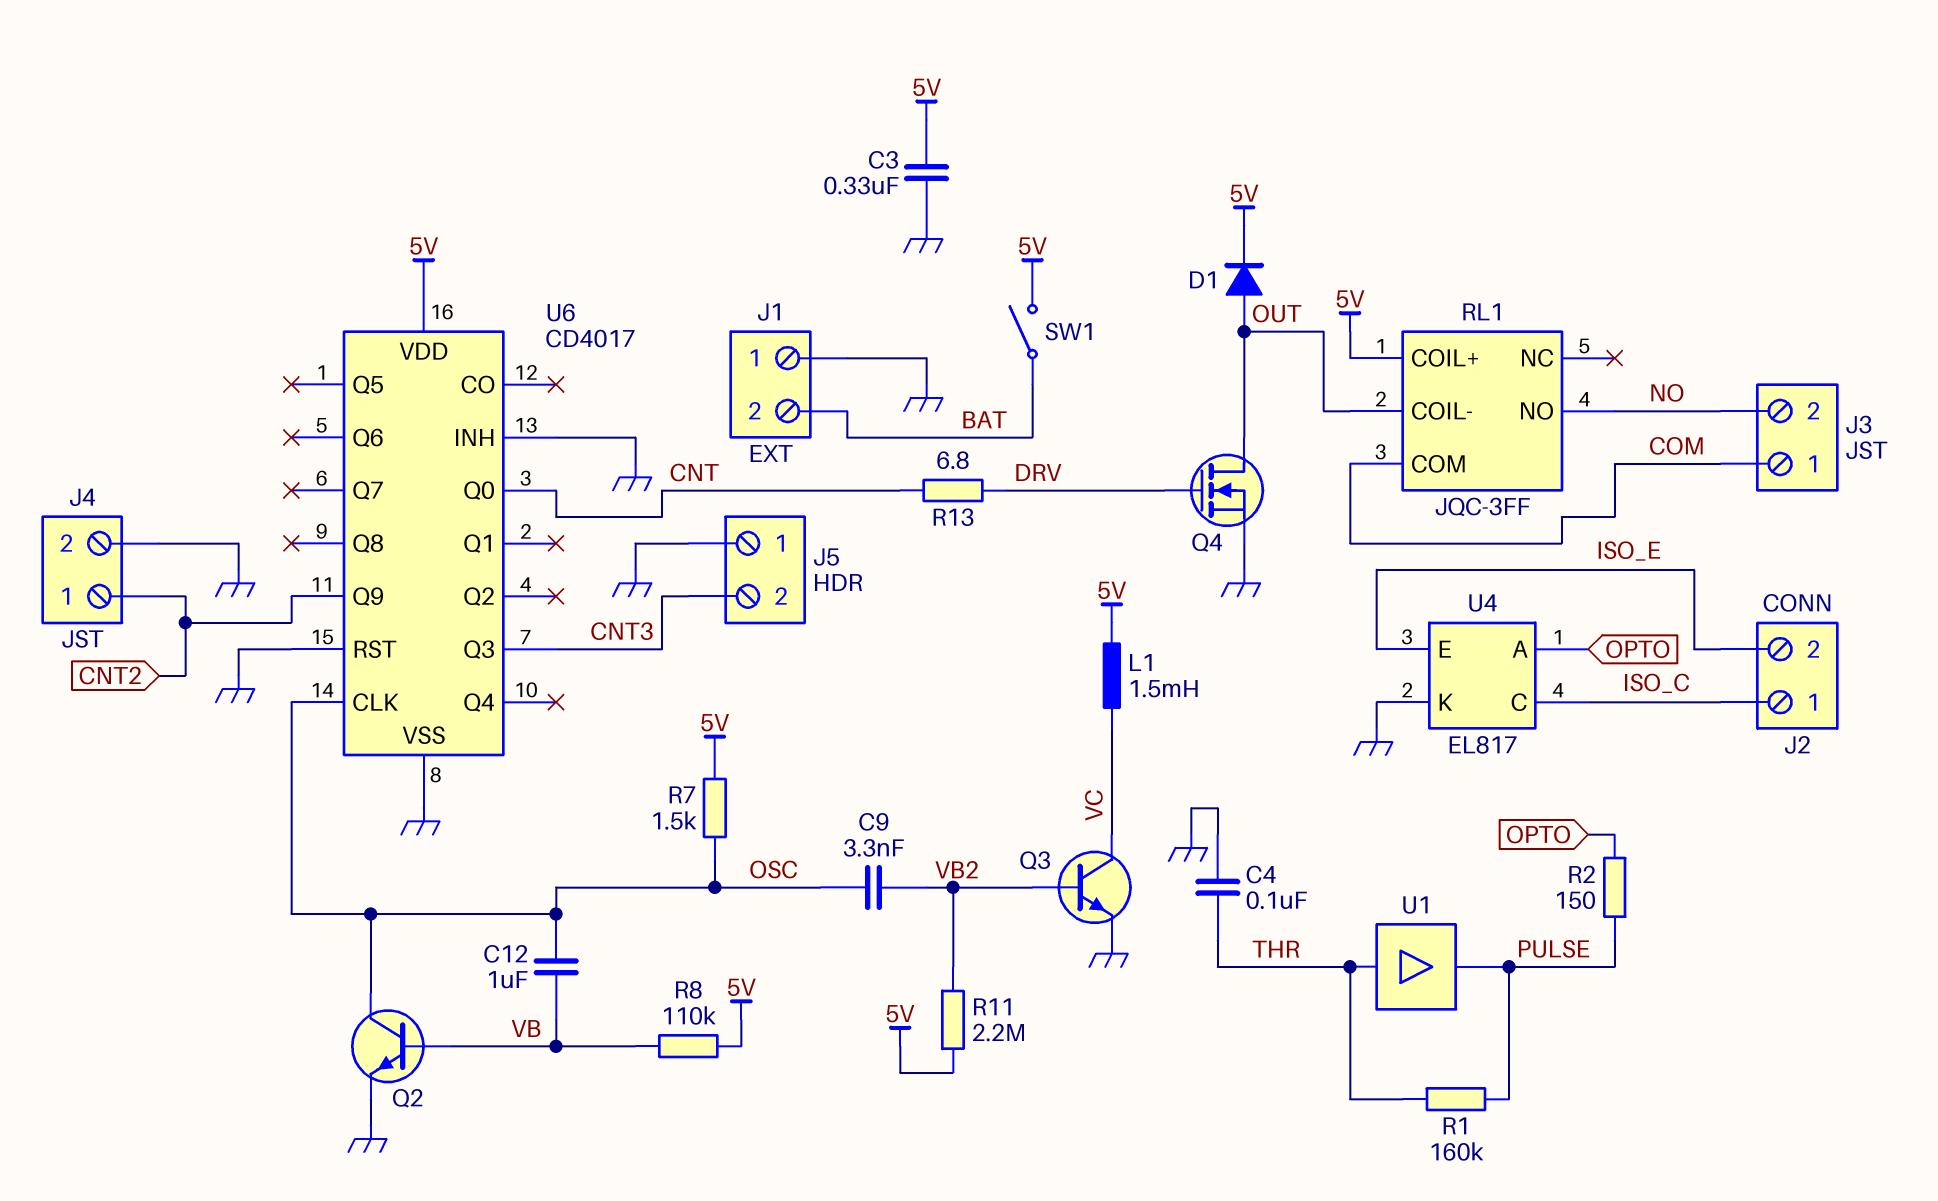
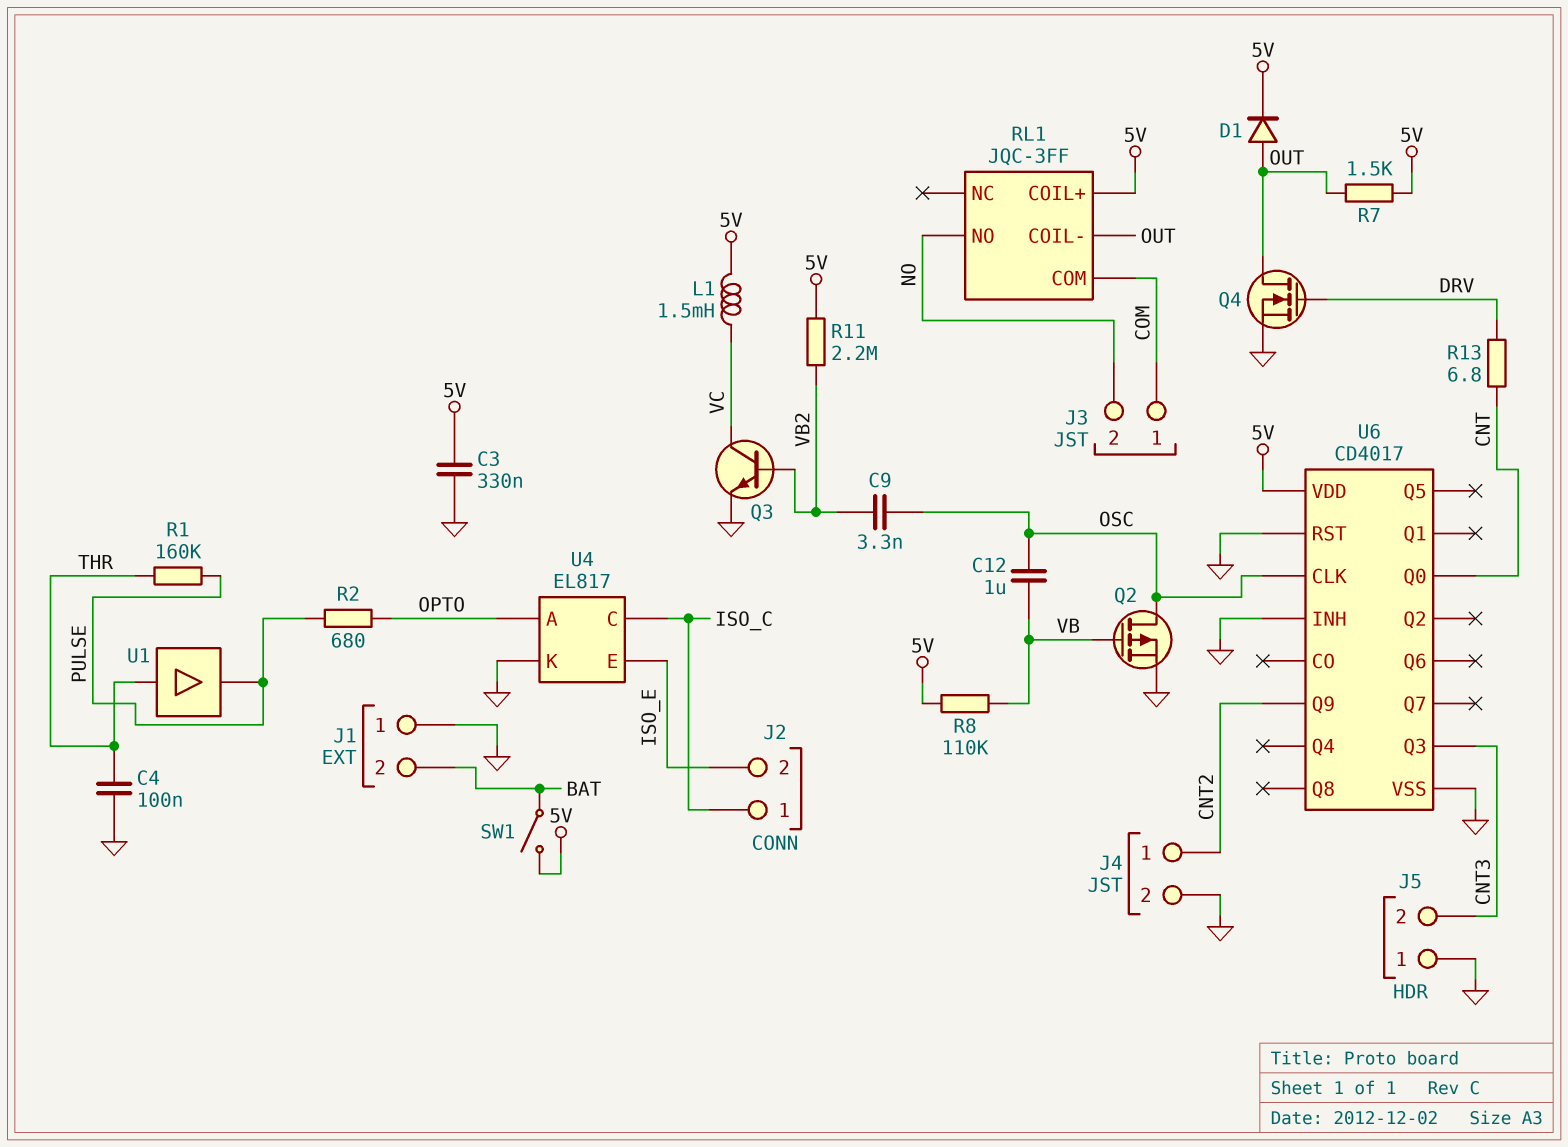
Q2: NPN (B VB, C OSC, E GND) -> PMOS (G VB, D OSC, S GND)
R2: 150 (OPTO, PULSE) -> 680 (OPTO, PULSE)
R7: 1.5k (5V, OSC) -> 1.5k (5V, OUT)

